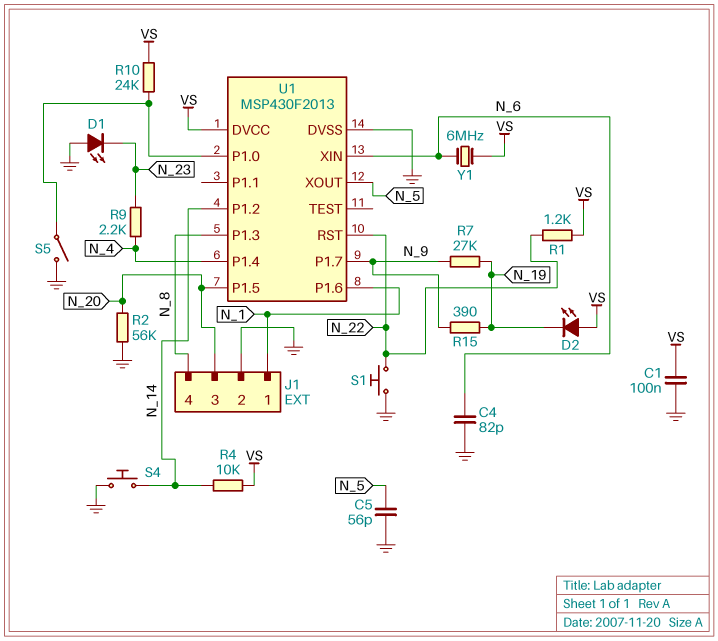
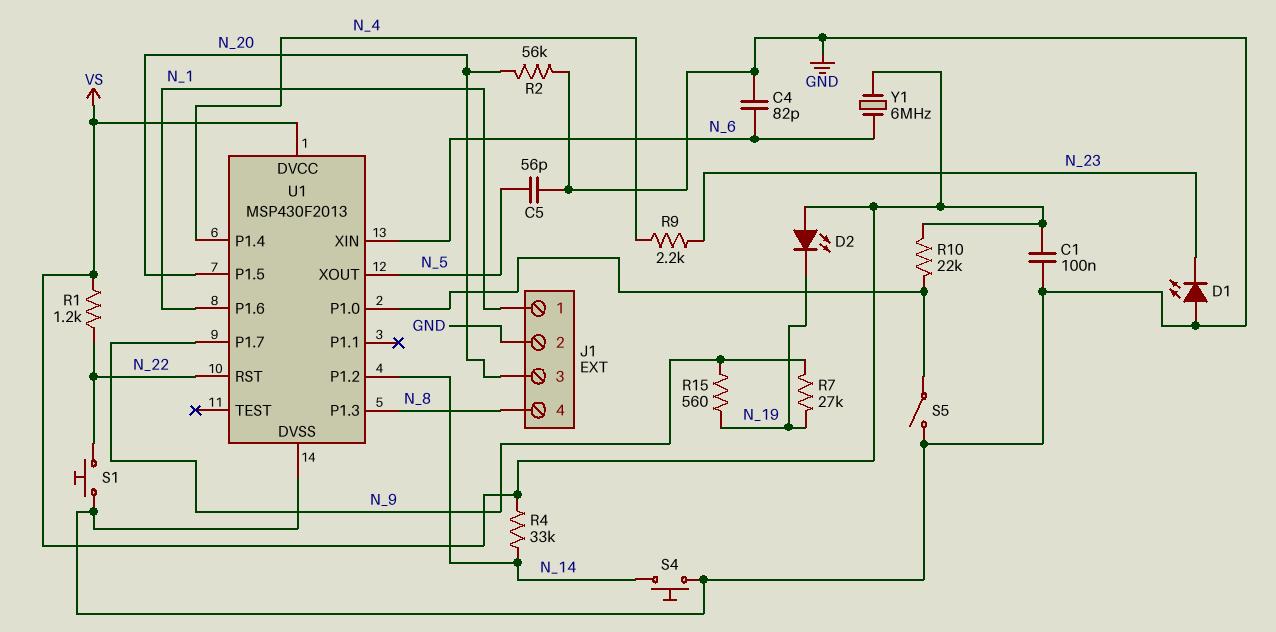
R4: 10k (N_14, VS) -> 33k (N_14, VS)
R10: 24k (U1/P1.0, VS) -> 22k (U1/P1.0, VS)
R15: 390 (N_9, N_19) -> 560 (N_9, N_19)

